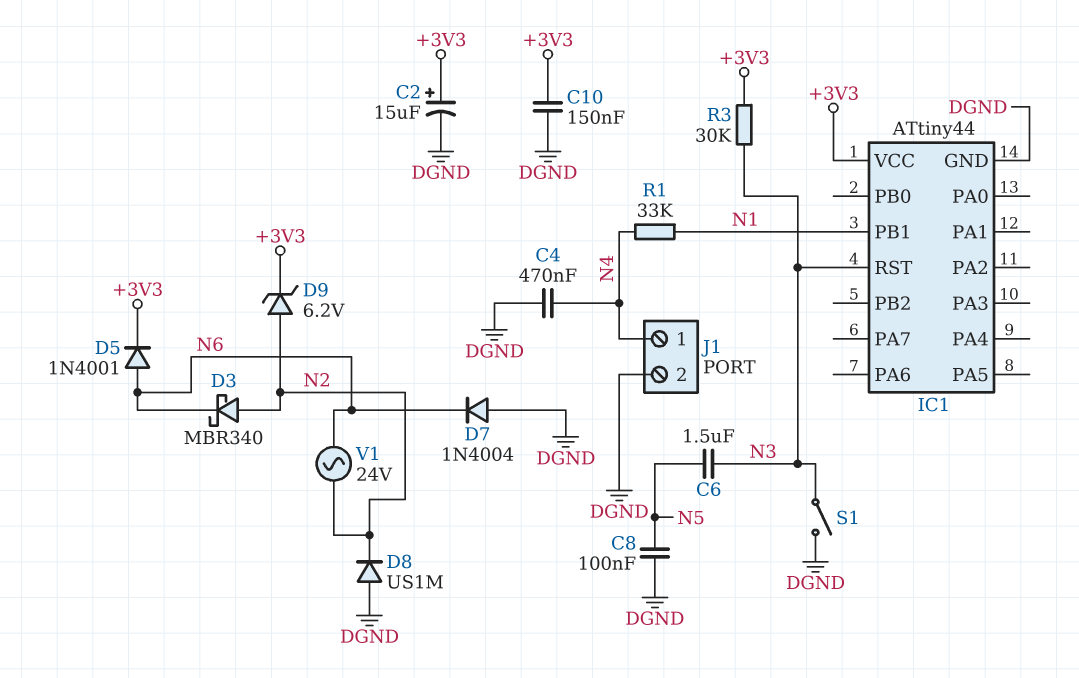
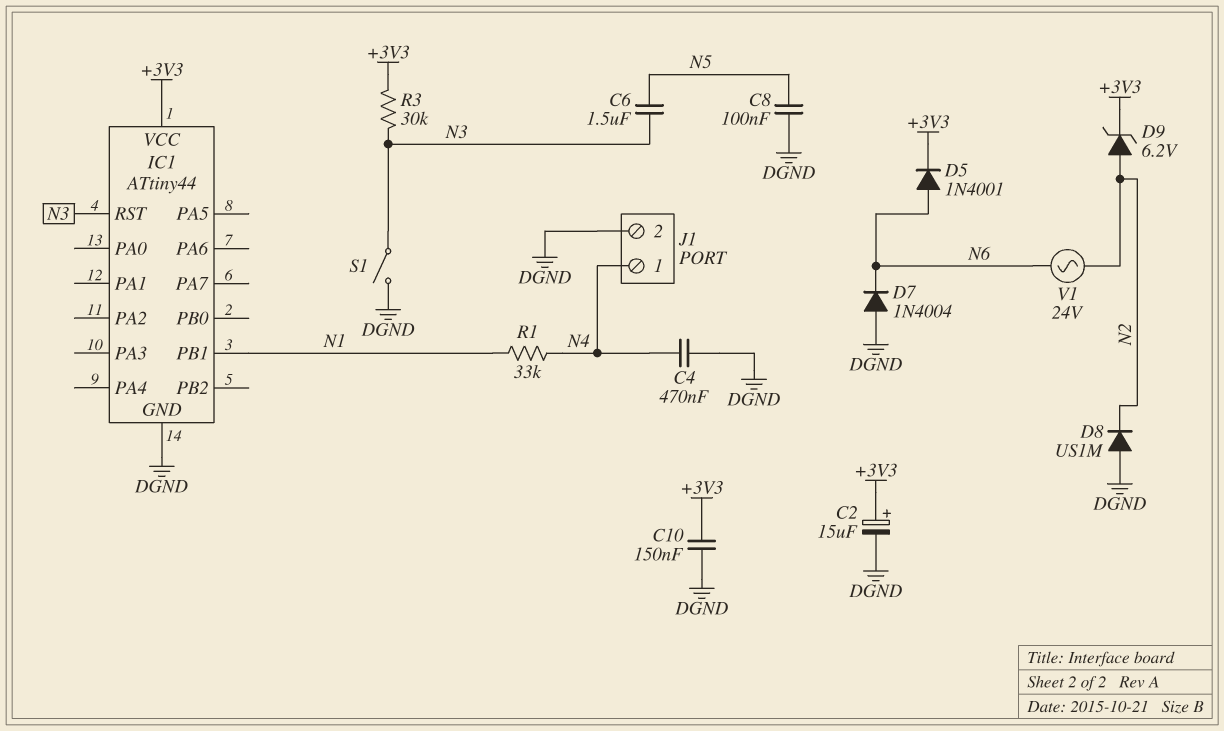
D3: schottky MBR340 (A N2, K N6) -> none

